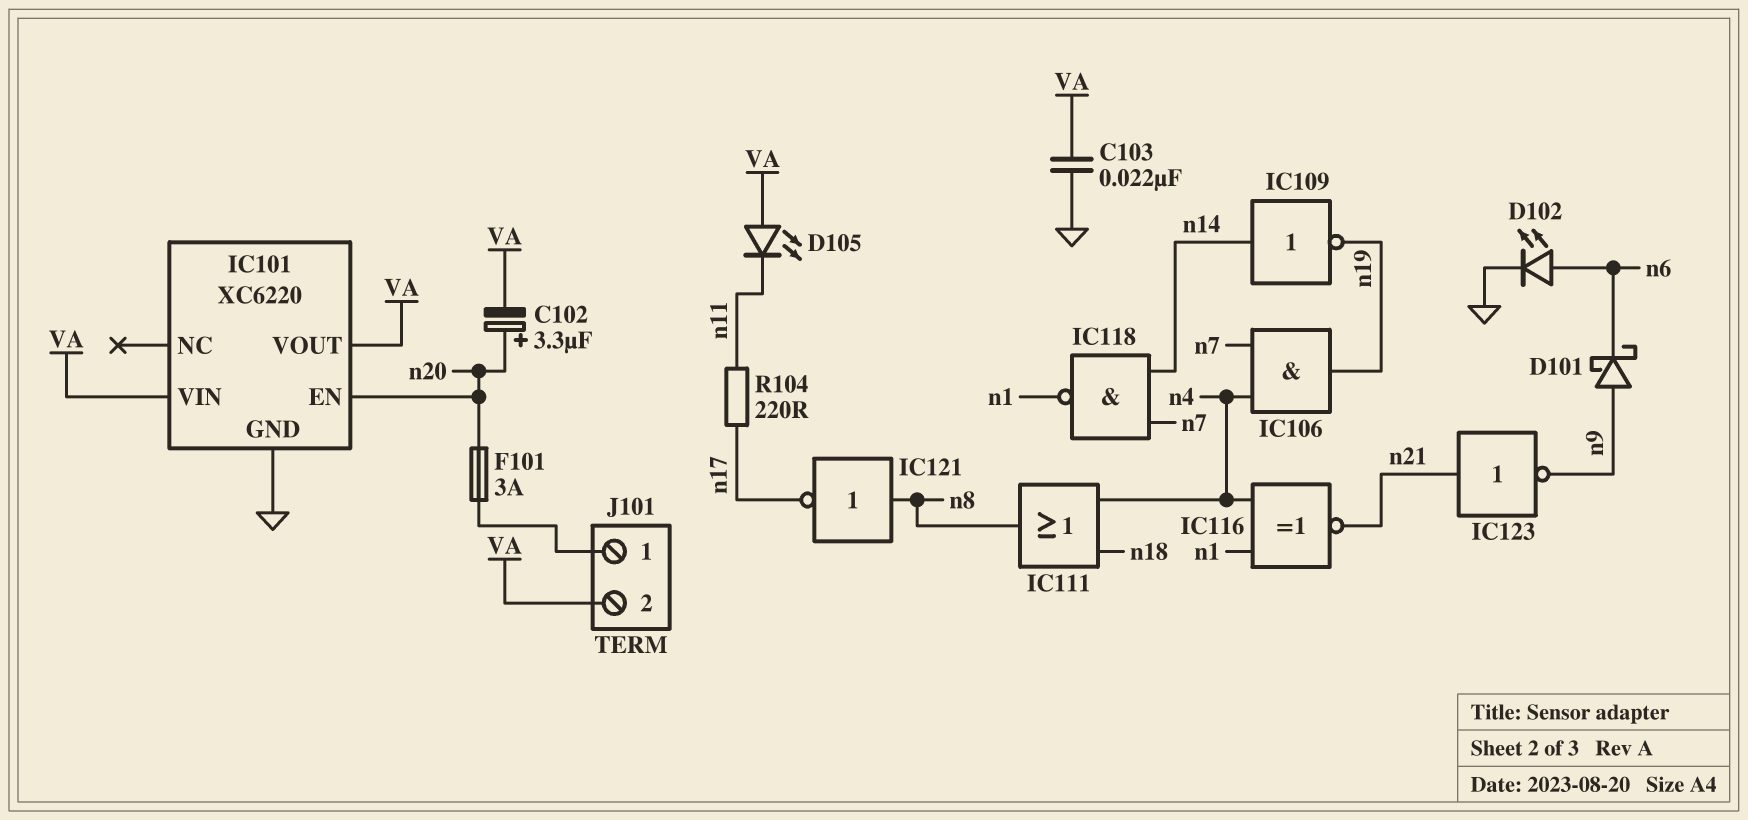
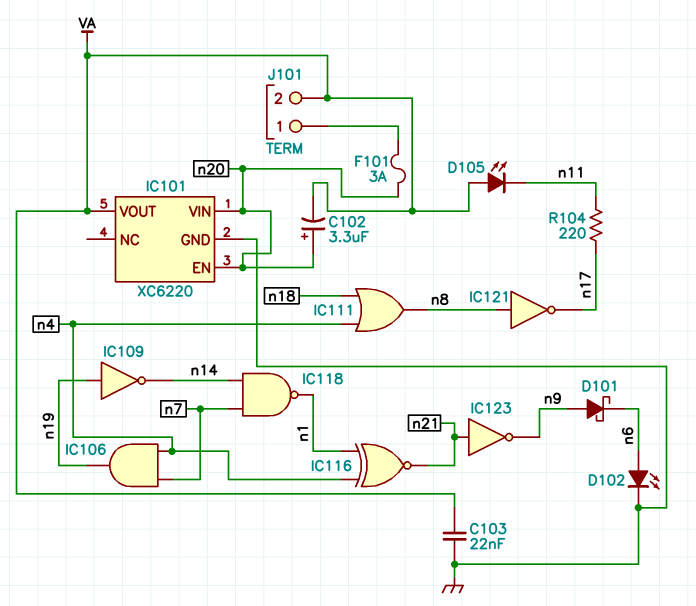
IC101 pin VIN: VA -> n20
IC109: NOT (in n14, out n19) -> NOT (in n19, out n14)

